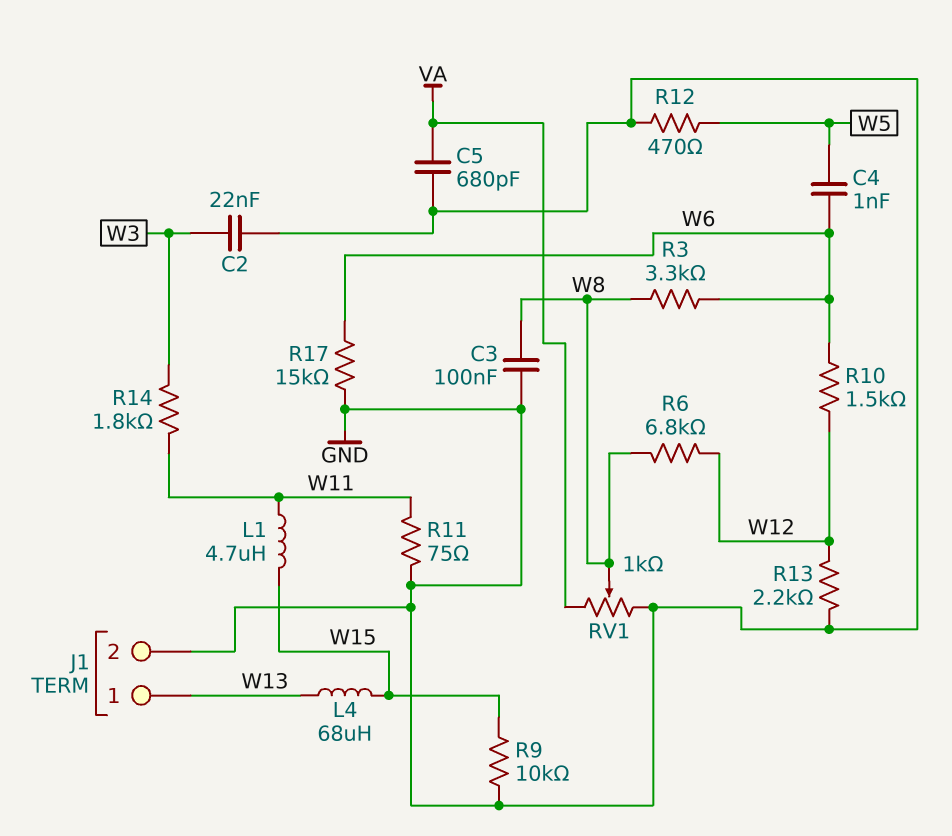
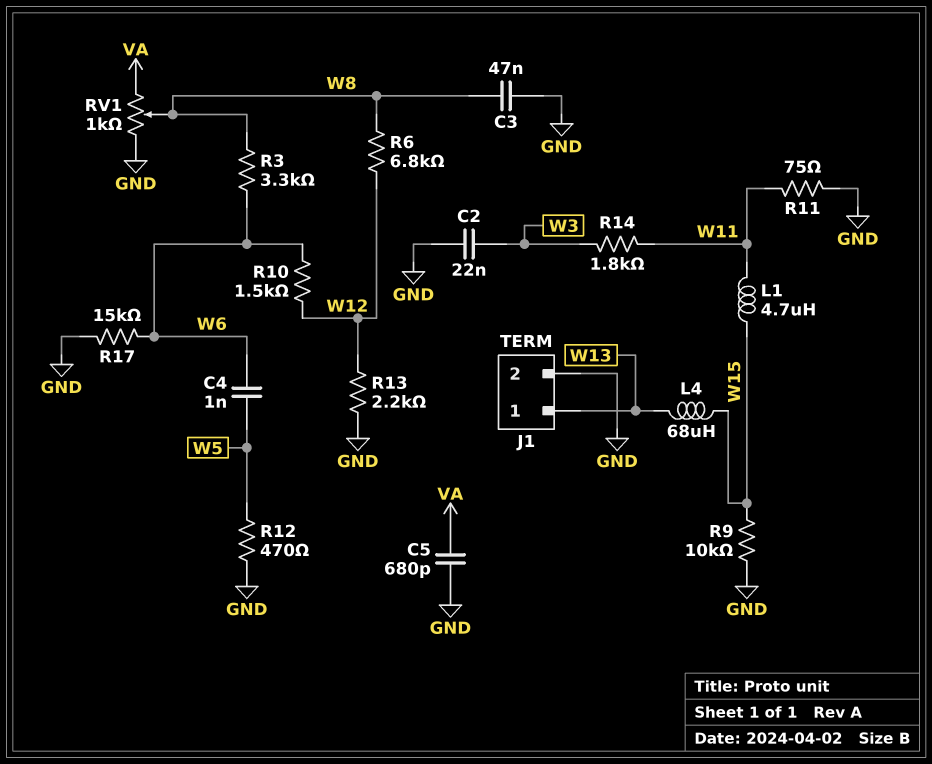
C3: 100nF (GND, W8) -> 47nF (GND, W8)

